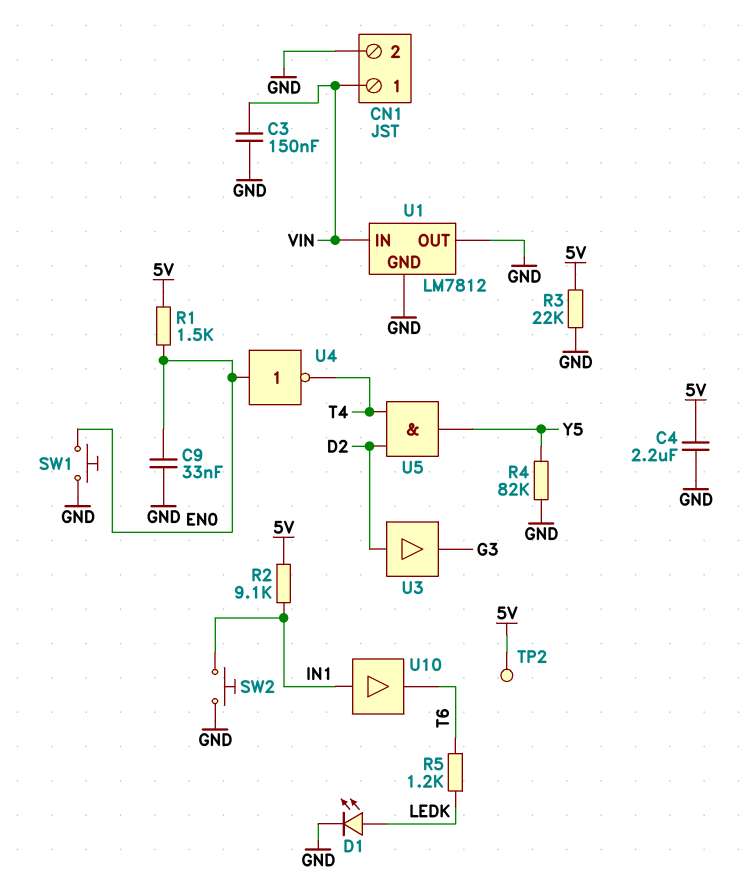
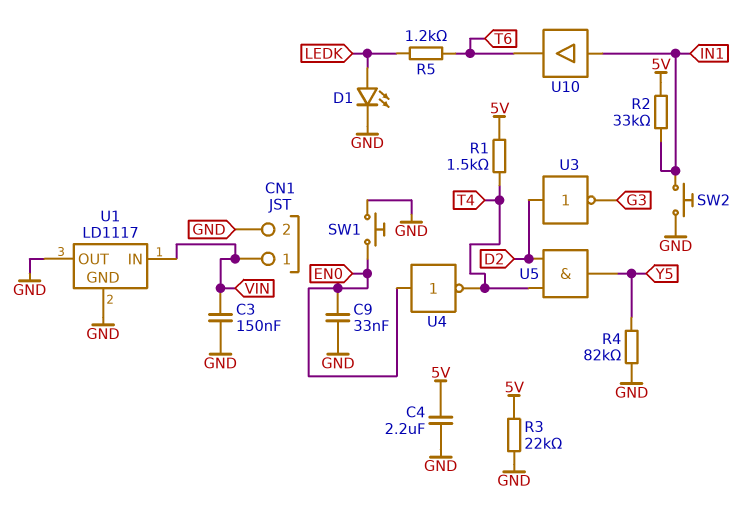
R1: 1.5k (5V, EN0) -> 1.5k (5V, T4)
R2: 9.1k (5V, IN1) -> 33k (5V, IN1)
TP2: test point (5V) -> none
U1: LM7812 -> LD1117
U3: buffer (in D2, out G3) -> NOT (in D2, out G3)

